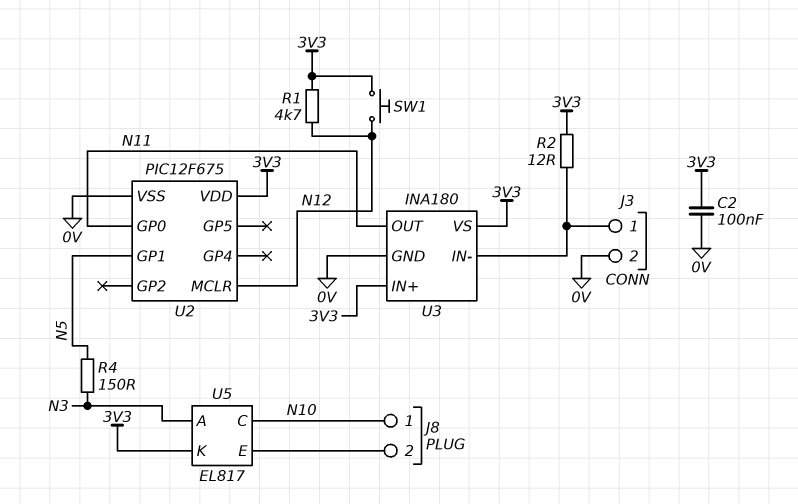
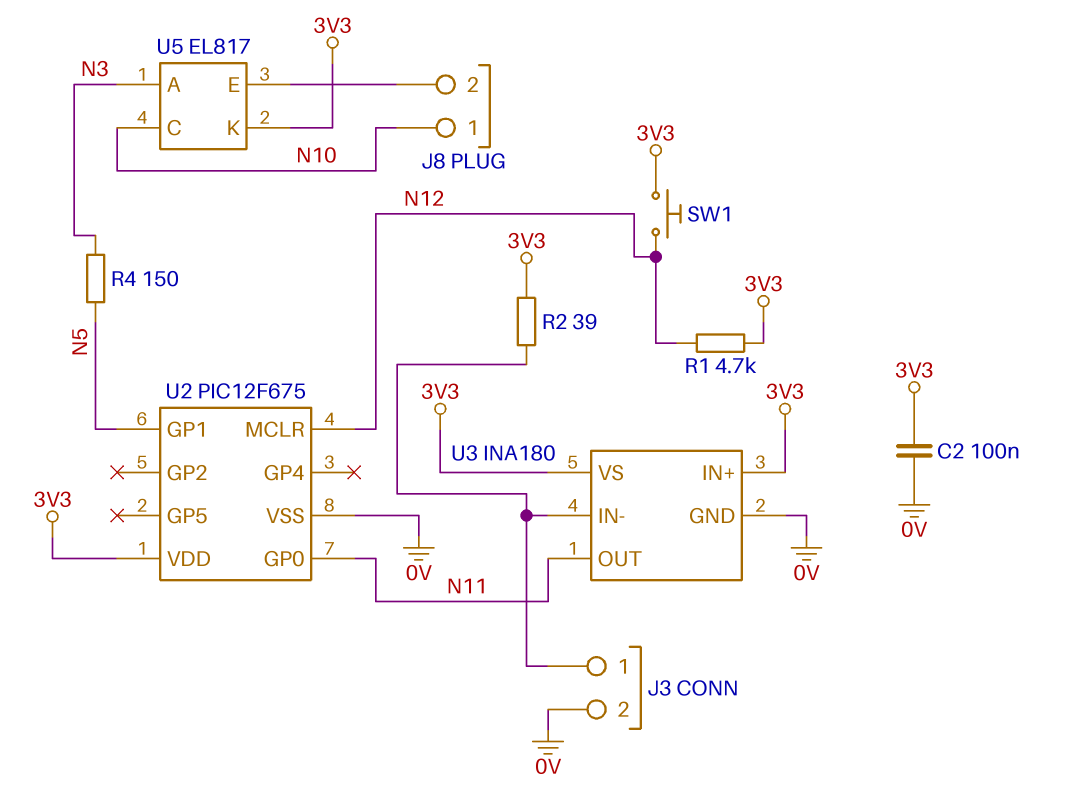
R2: 12 (3V3, J3/1) -> 39 (3V3, J3/1)

